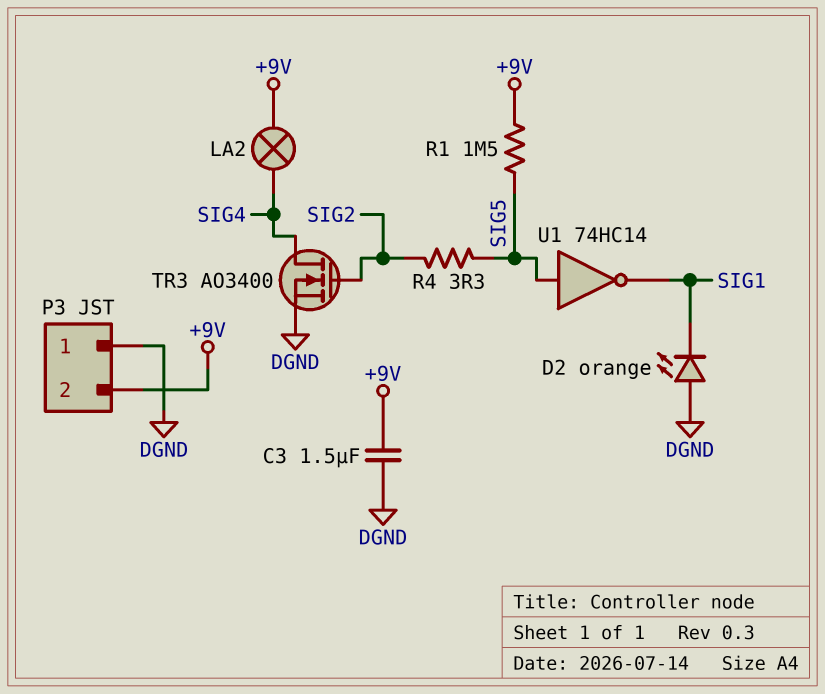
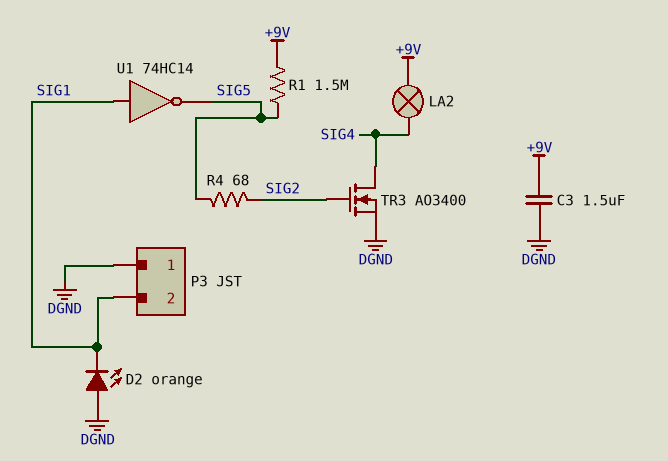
P3 pin 2: +9V -> SIG1
R4: 3.3 (SIG2, SIG5) -> 68 (SIG2, SIG5)
U1: NOT 74HC14 (in SIG5, out SIG1) -> NOT 74HC14 (in SIG1, out SIG5)

